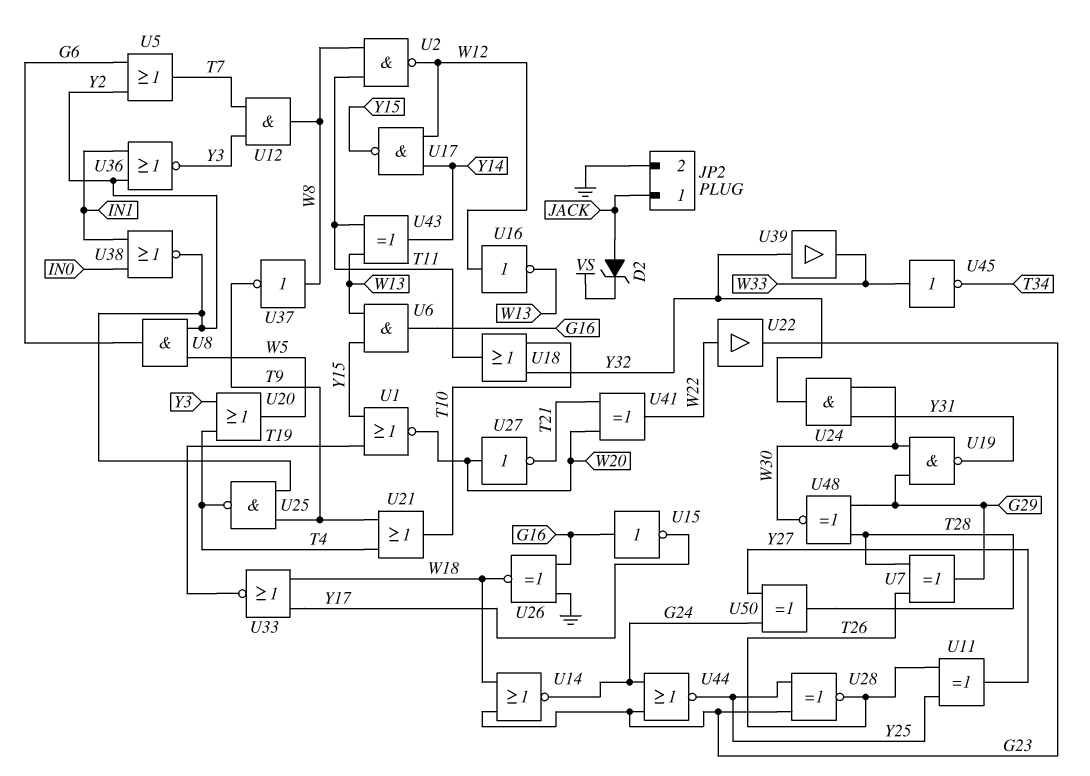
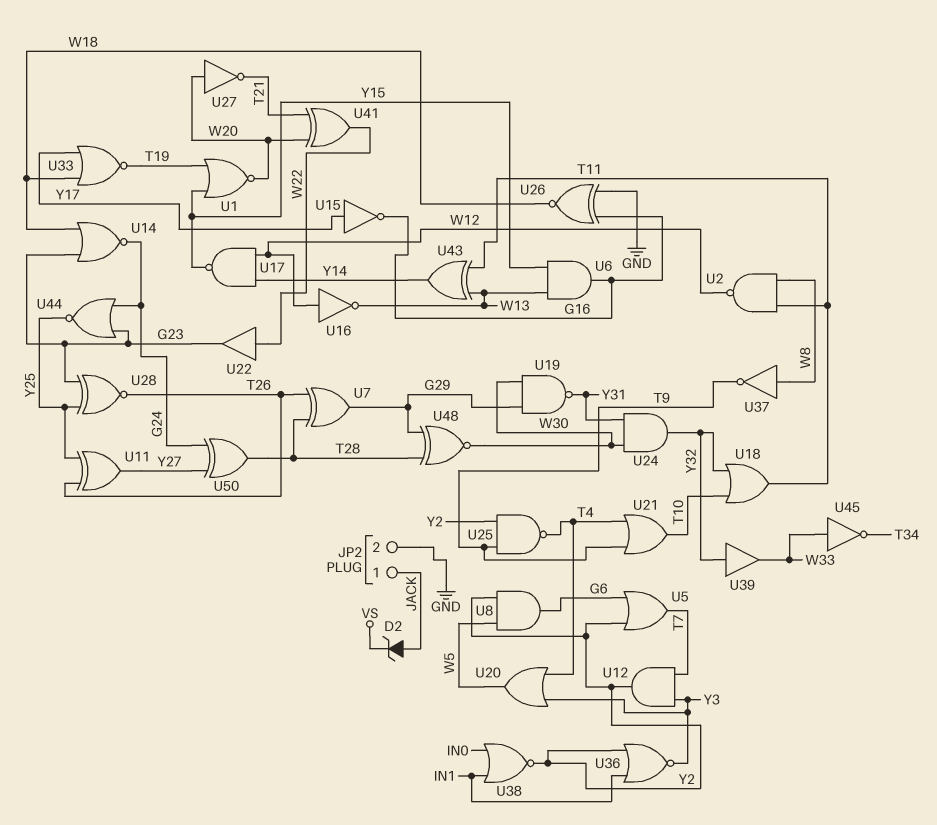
U12: AND (in T7, in Y3, out W8) -> AND (in T7, in Y3, out Y2)
U15: NOT (in G16, out Y17) -> NOT (in Y17, out G16)

